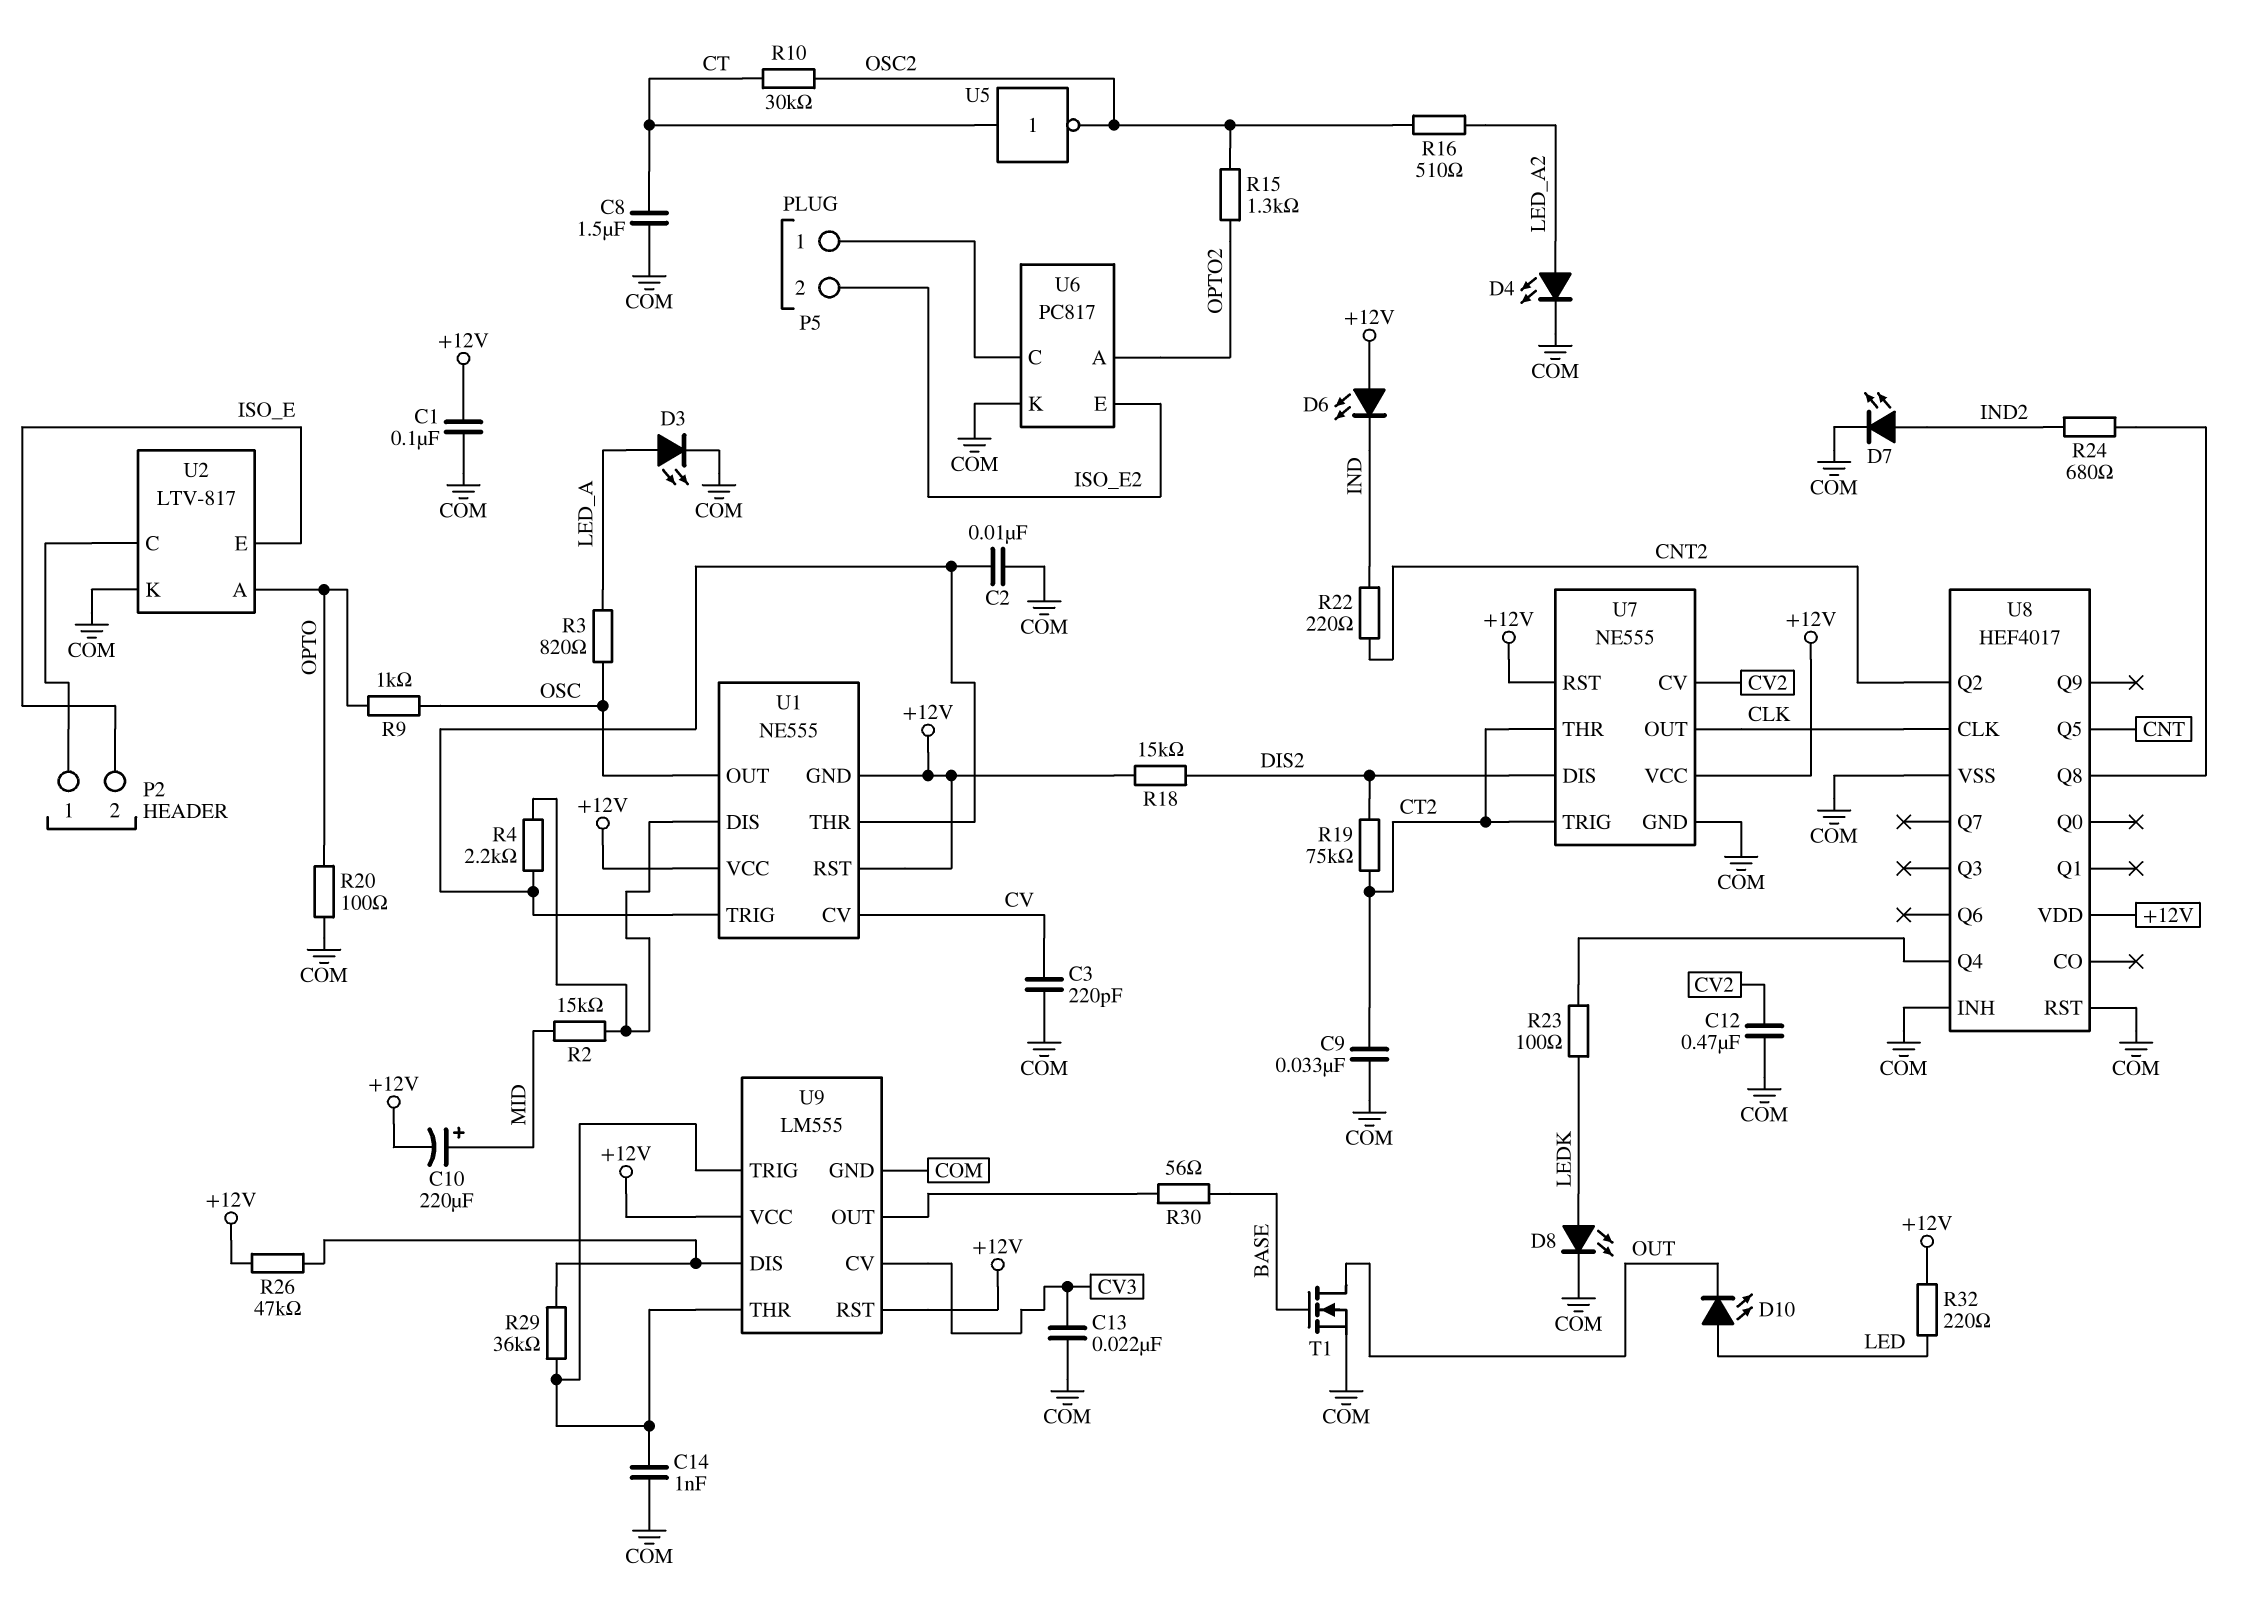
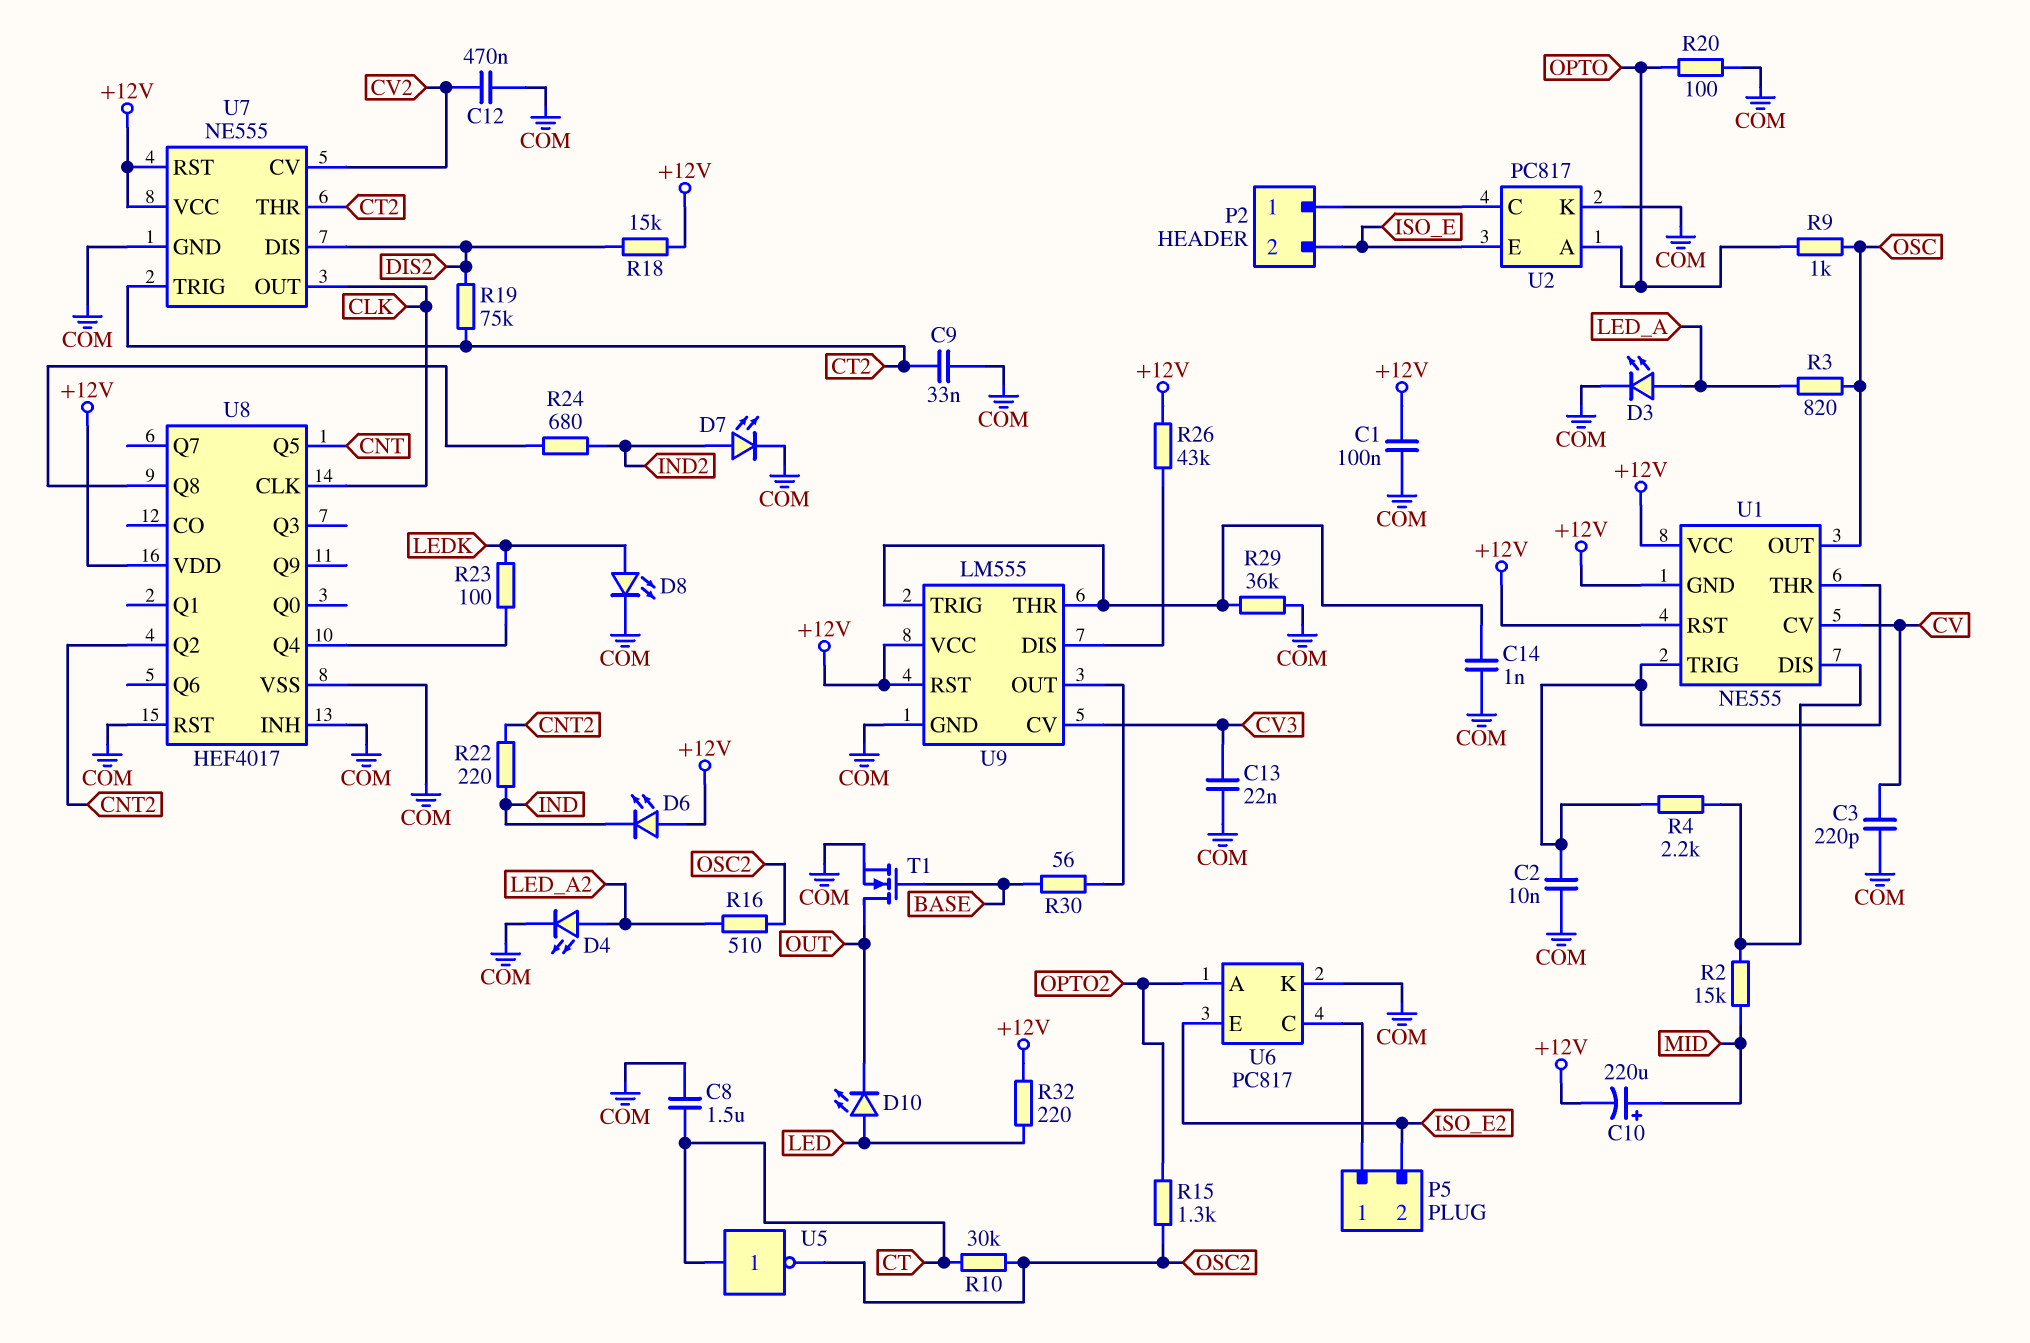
R26: 47k (+12V, U9/DIS) -> 43k (+12V, U9/DIS)
R29: 36k (U9/DIS, U9/THR) -> 36k (COM, U9/THR)
U2: LTV-817 -> PC817

